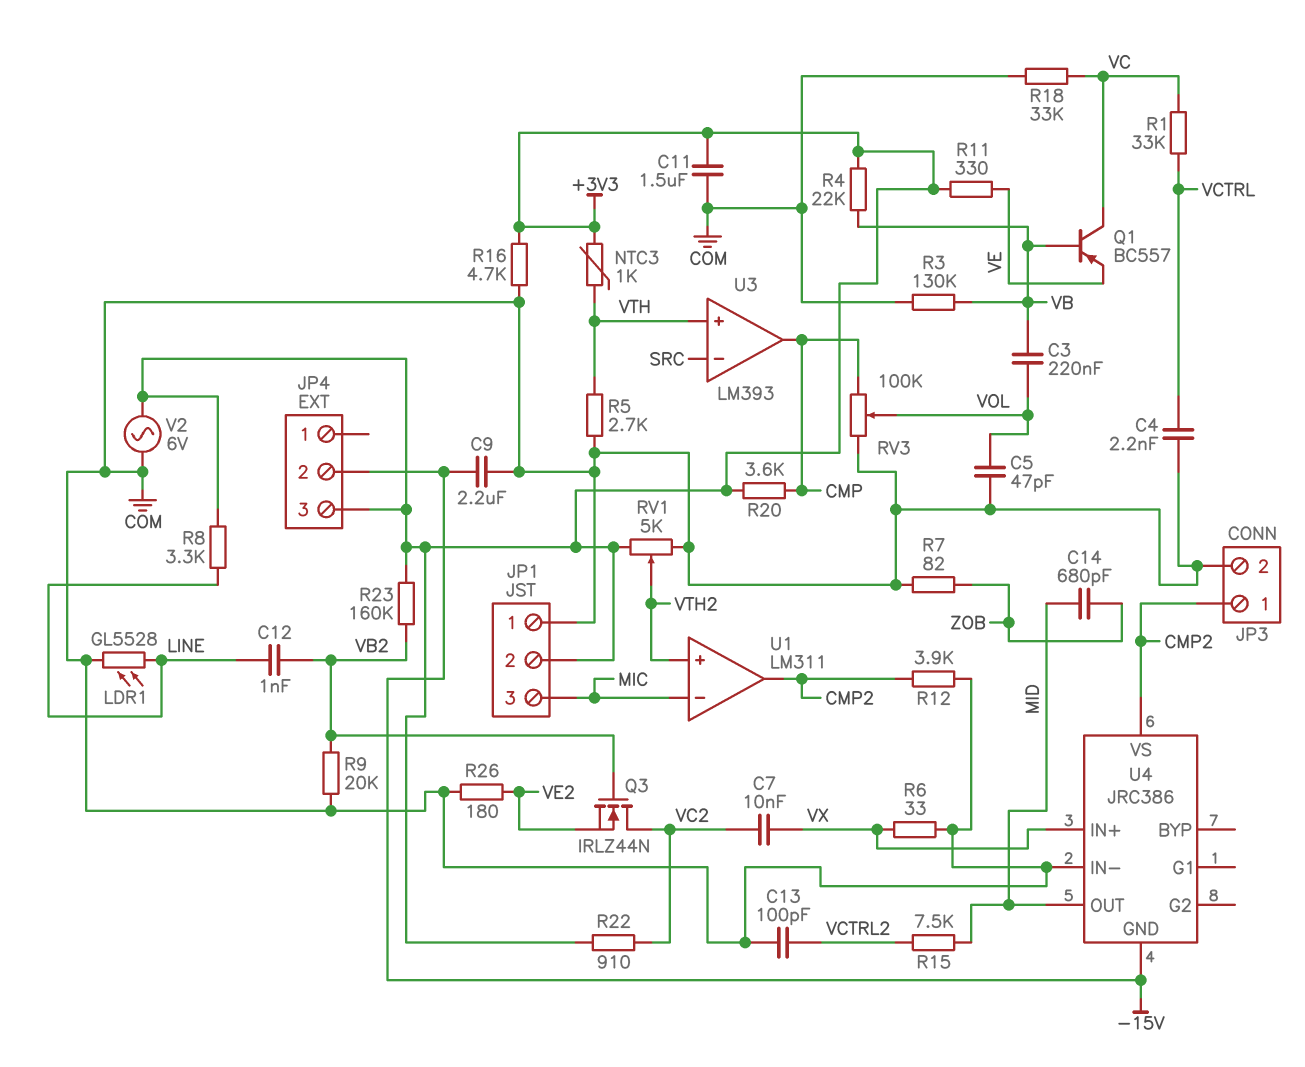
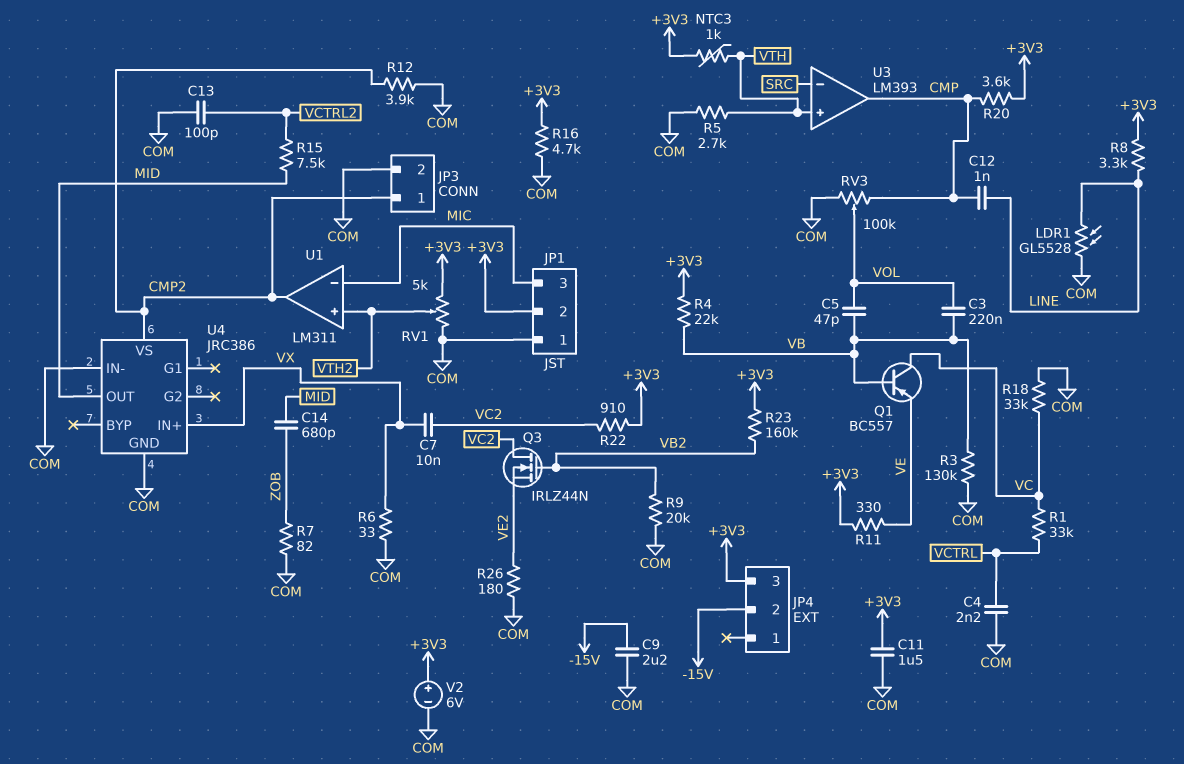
C5: 47pF (COM, VOL) -> 47pF (VB, VOL)
C12: 1nF (LINE, VB2) -> 1nF (CMP, LINE)
U4 pin GND: -15V -> COM
V2: AC 6V (+3V3, COM) -> 6V (plus +3V3, minus COM)

